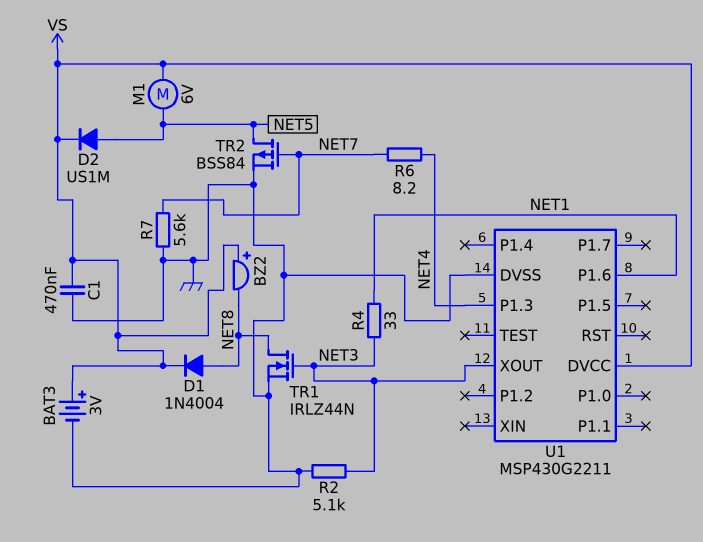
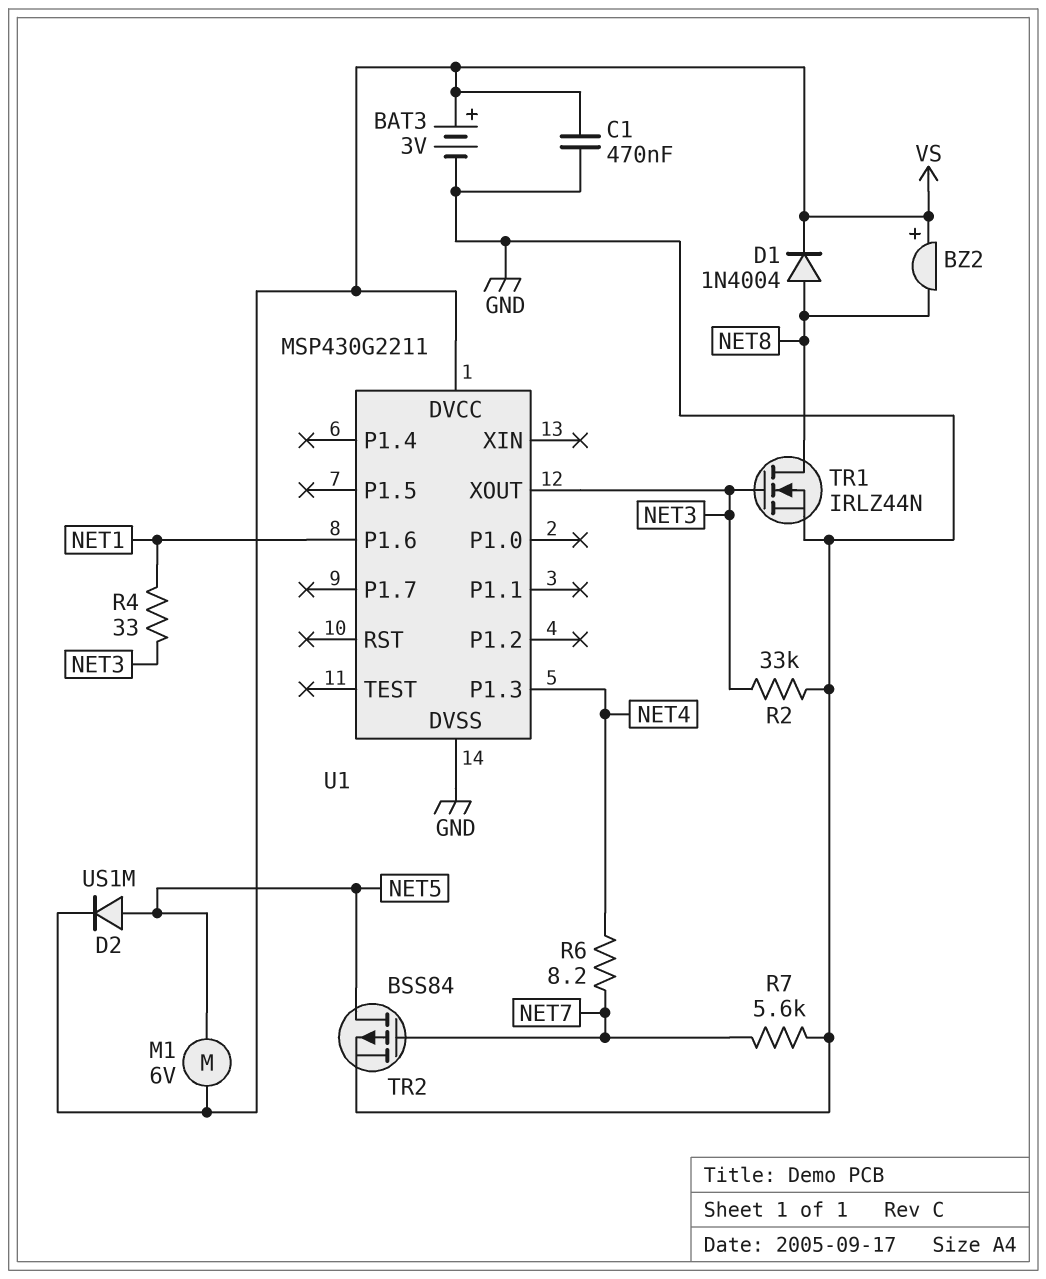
R2: 5.1k (GND, NET3) -> 33k (GND, NET3)

